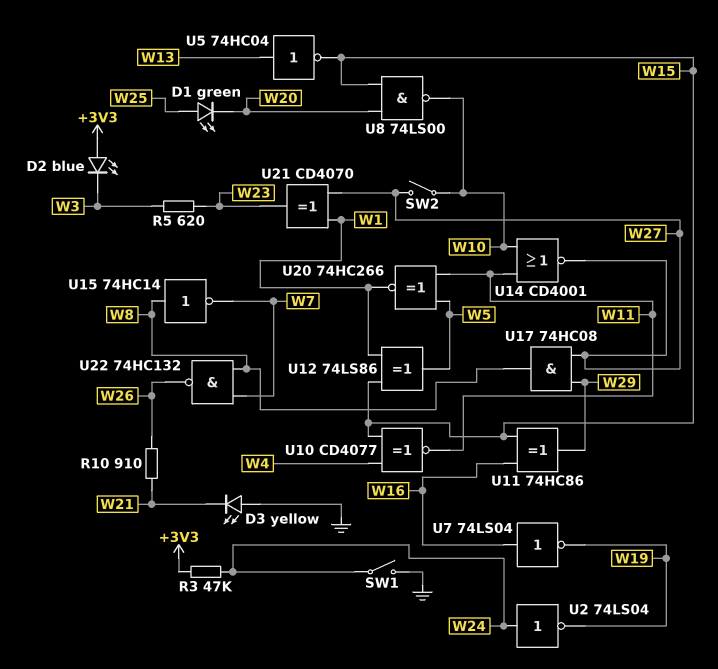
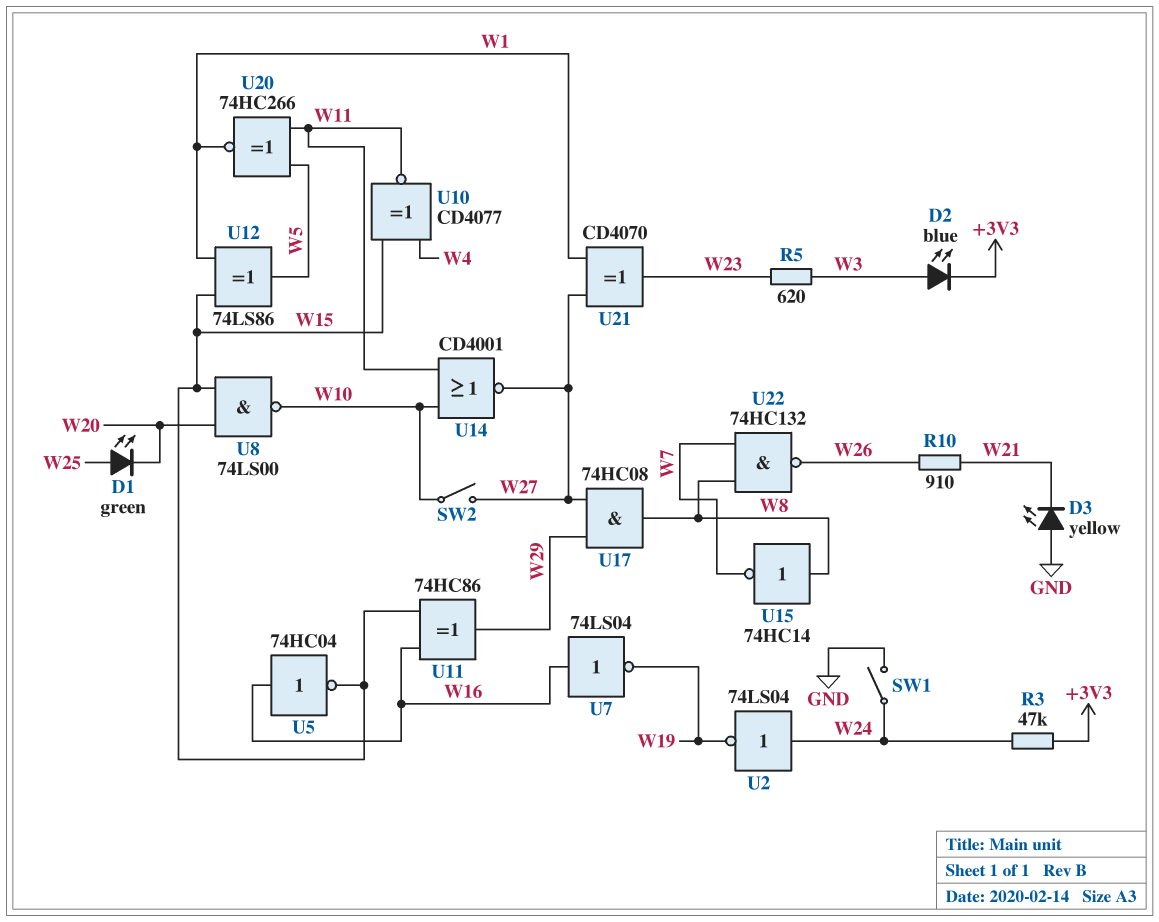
D2: LED blue (A +3V3, K W3) -> LED blue (A W3, K +3V3)
U5: NOT 74HC04 (in W13, out W15) -> NOT 74HC04 (in W16, out W15)

